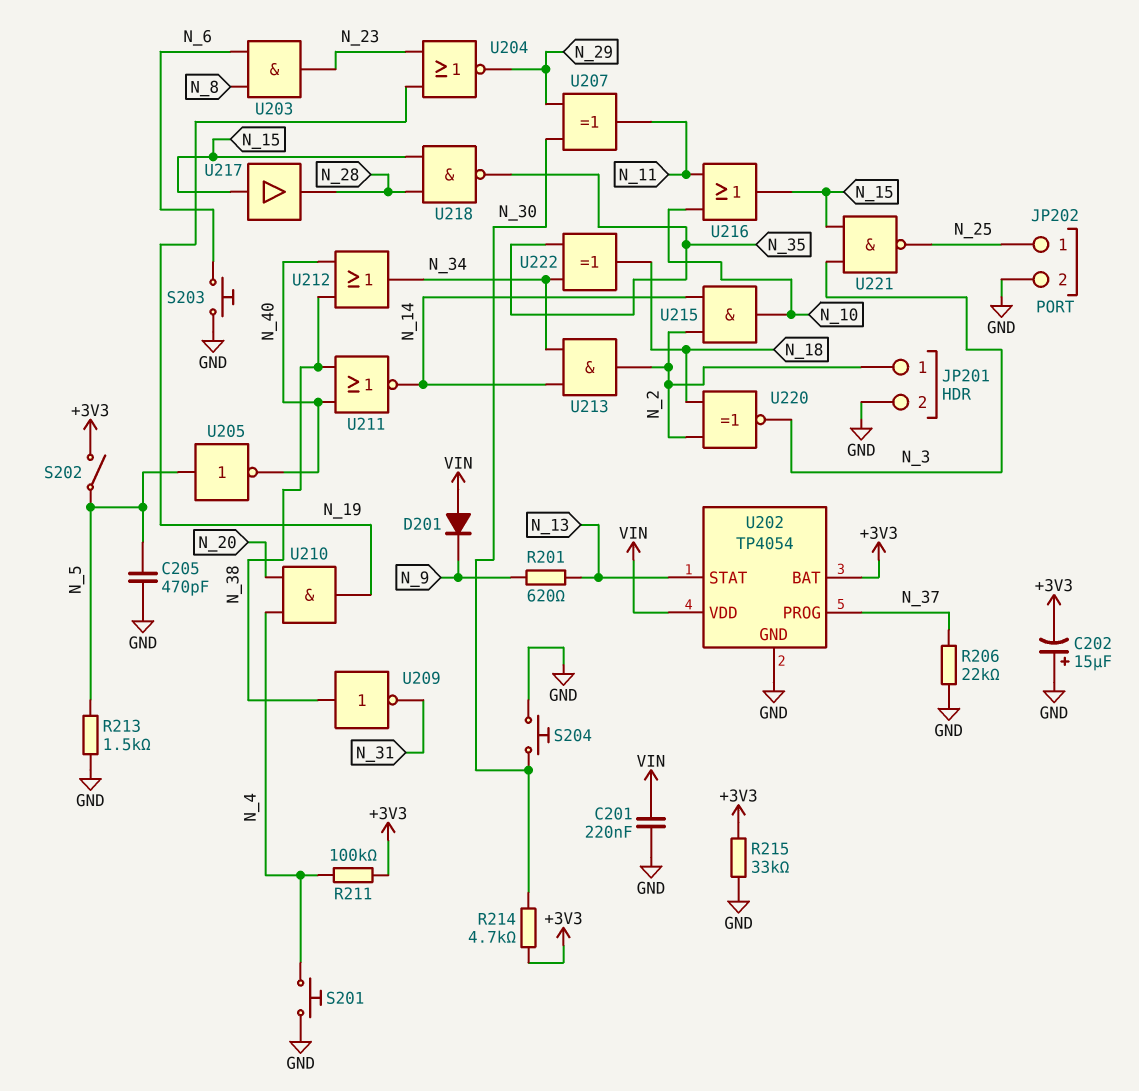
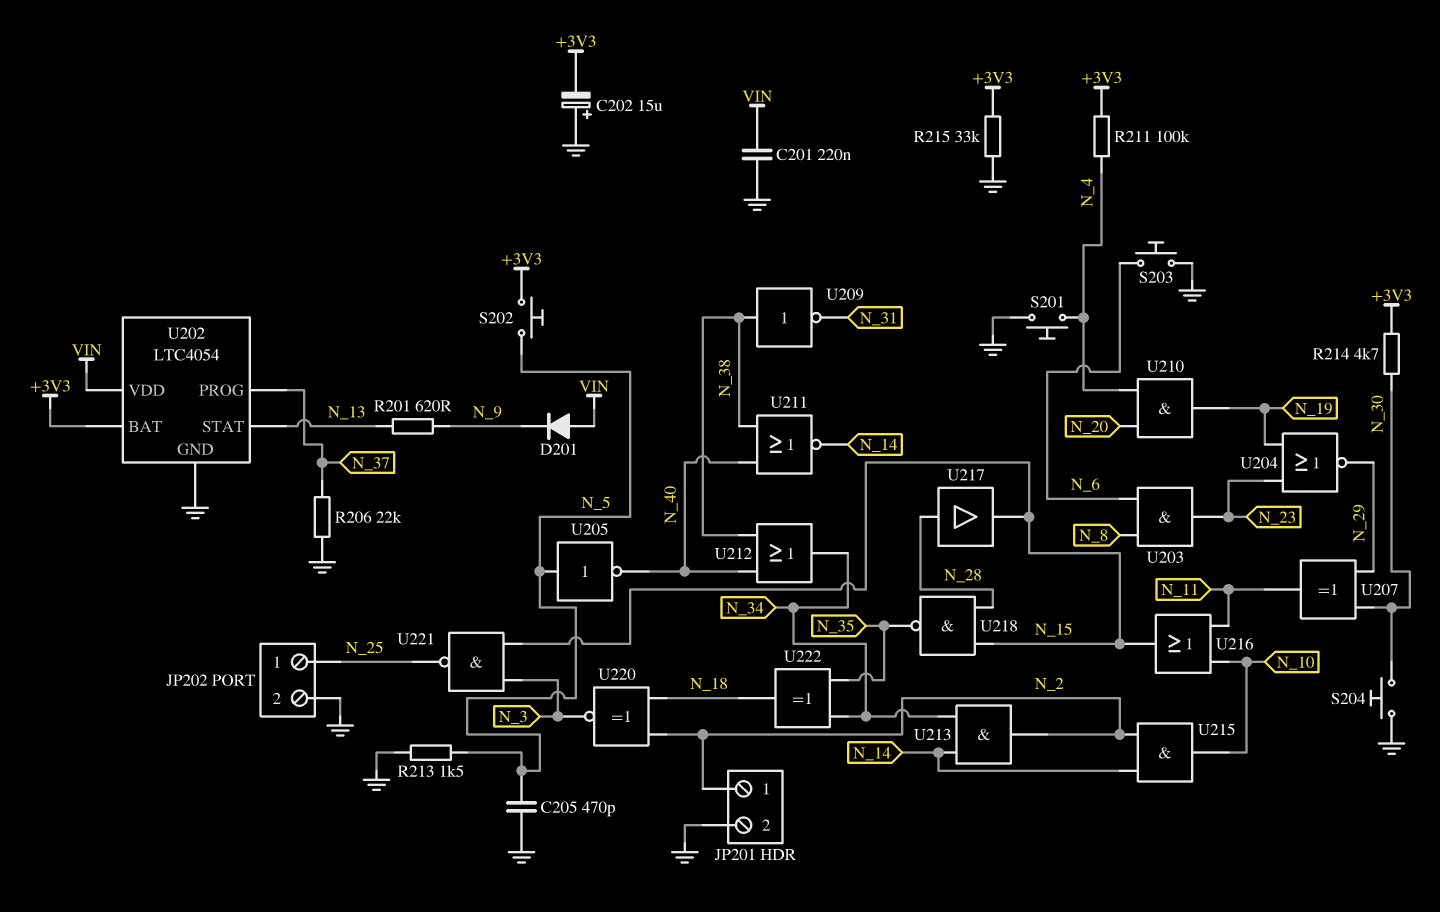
S202: switch (+3V3, N_5) -> button (+3V3, N_5)
U202: TP4054 -> LTC4054
U217: buffer (in N_15, out N_28) -> buffer (in N_28, out N_15)

